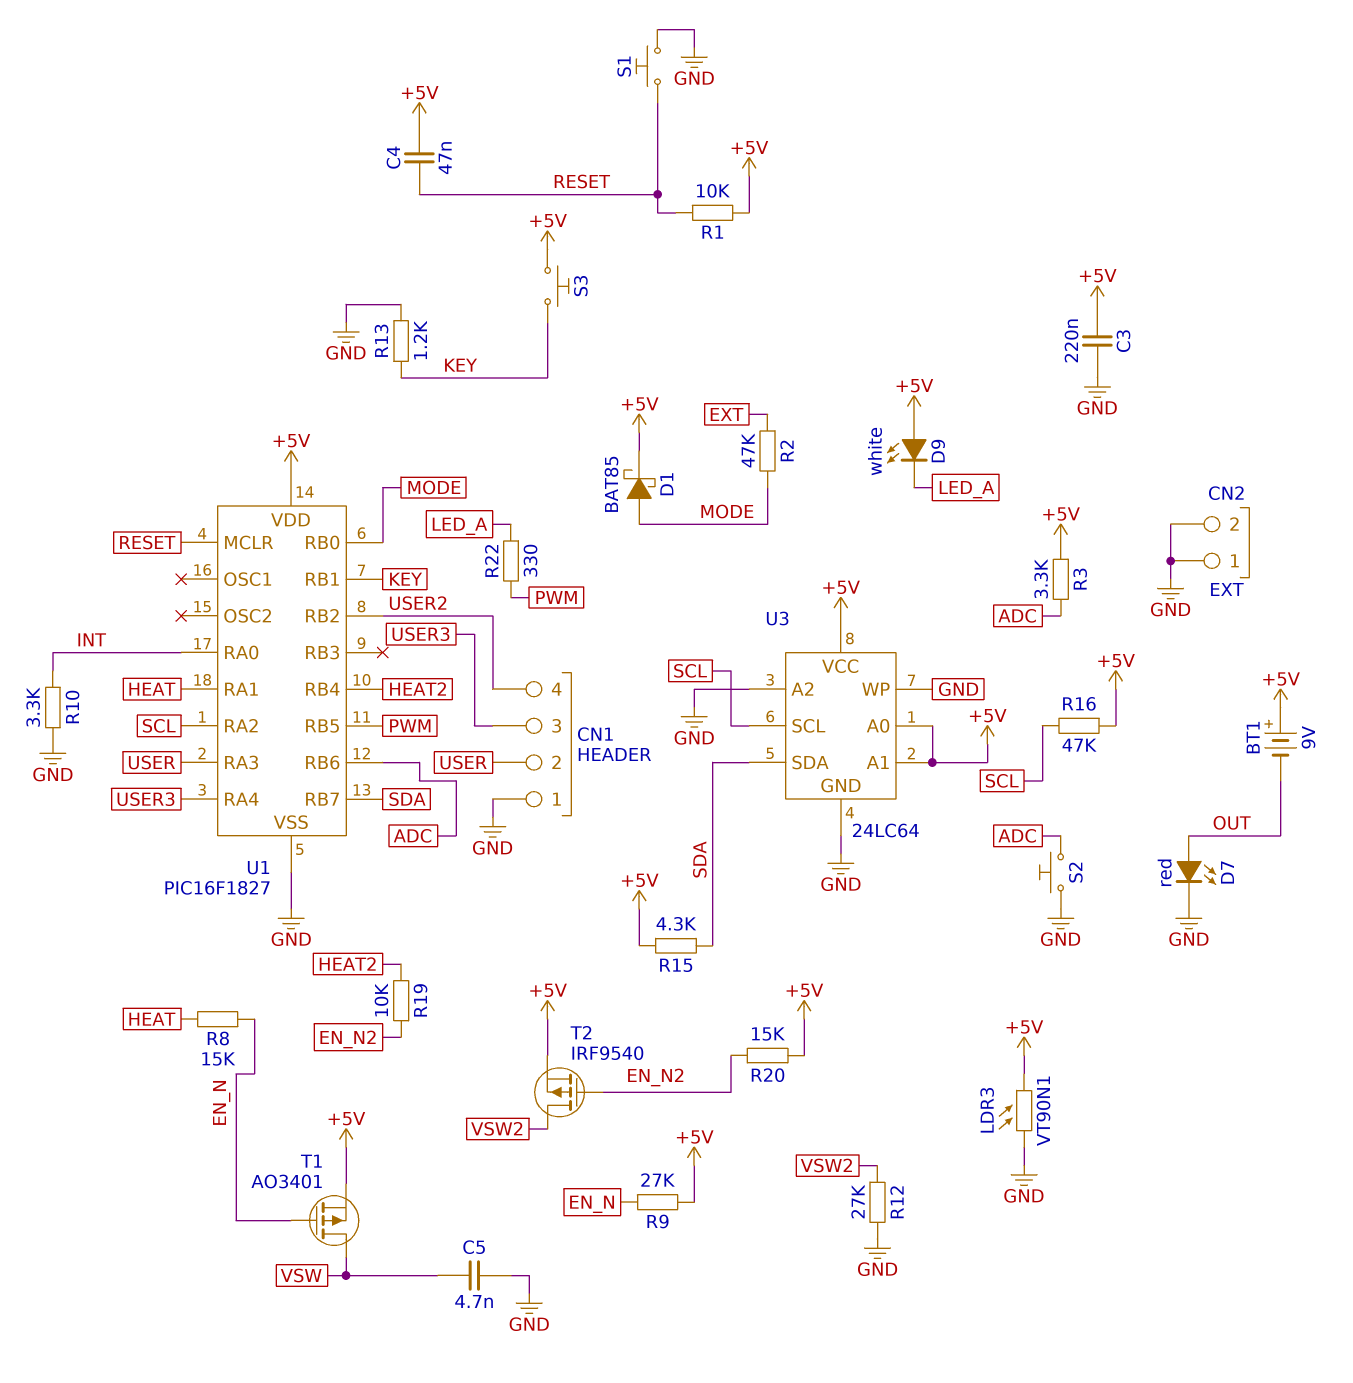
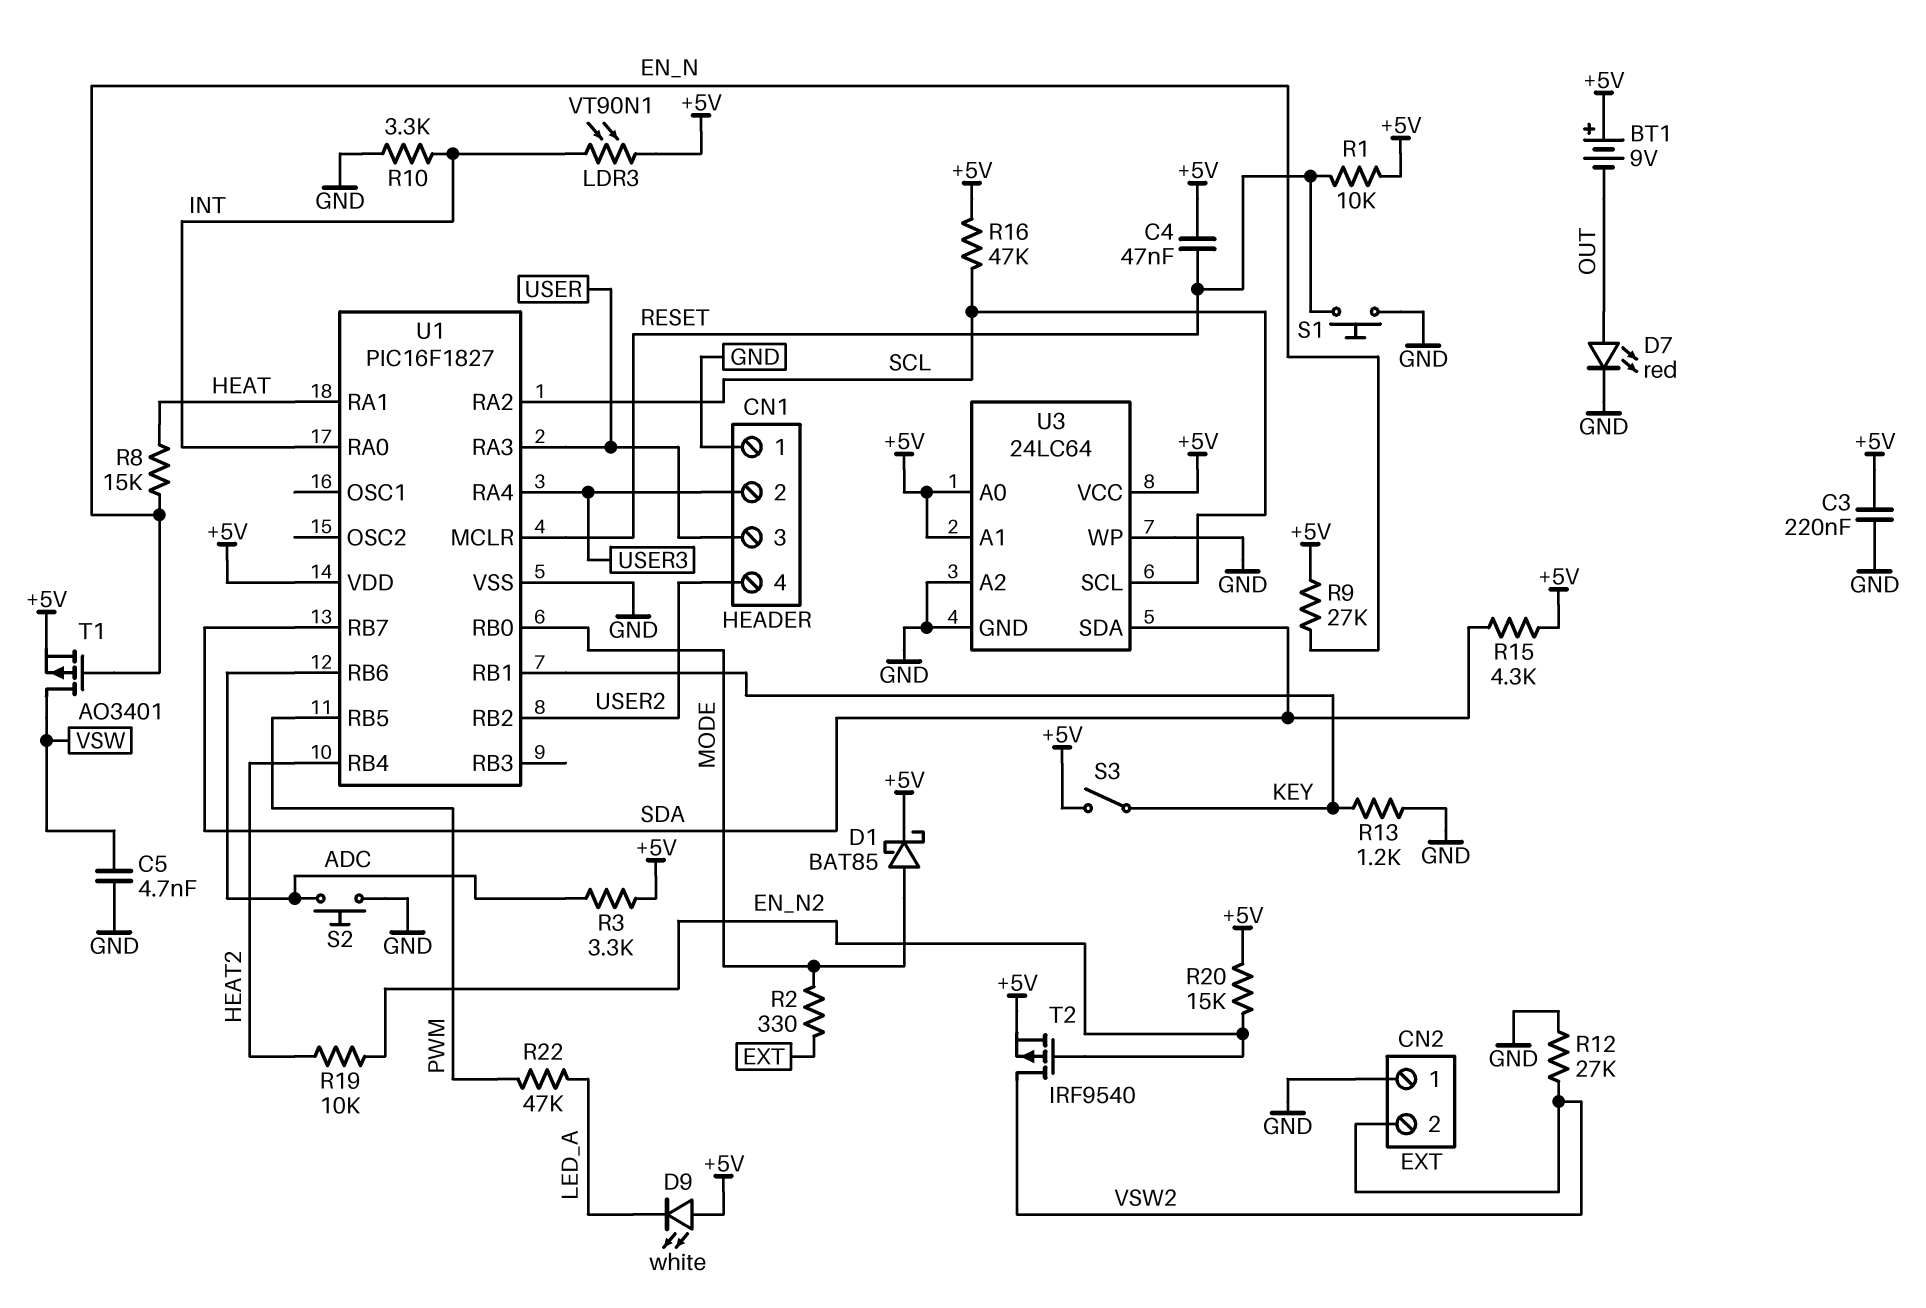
CN1 pin 2: USER -> USER3
CN1 pin 3: USER3 -> USER
CN2 pin 2: GND -> VSW2
LDR3: VT90N1 (+5V, GND) -> VT90N1 (+5V, INT)
R2: 47k (EXT, MODE) -> 330 (EXT, MODE)
R22: 330 (LED_A, PWM) -> 47k (LED_A, PWM)
S3: button (+5V, KEY) -> switch (+5V, KEY)

